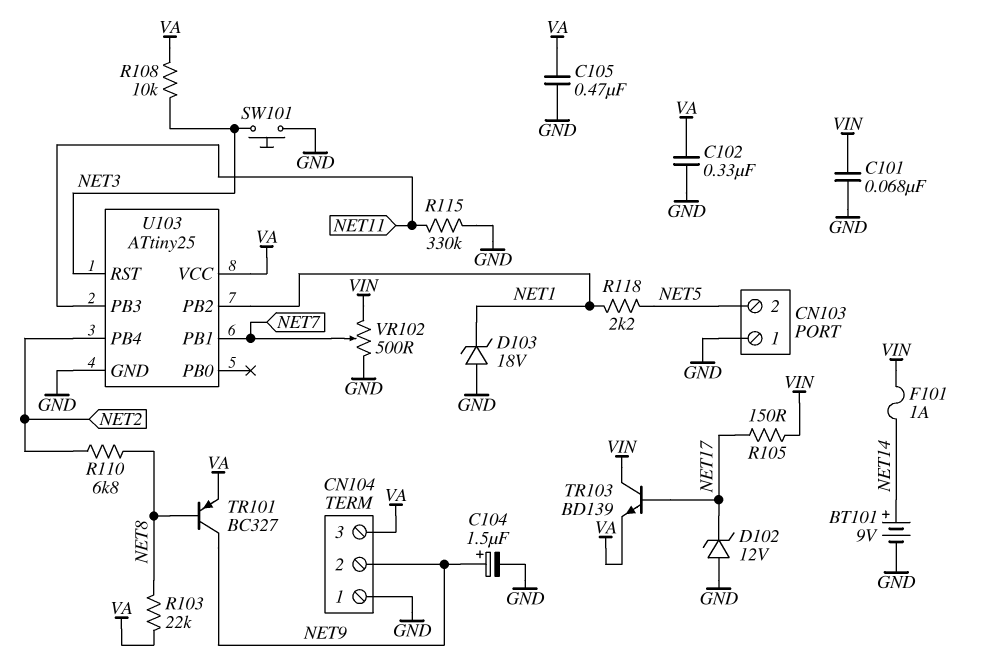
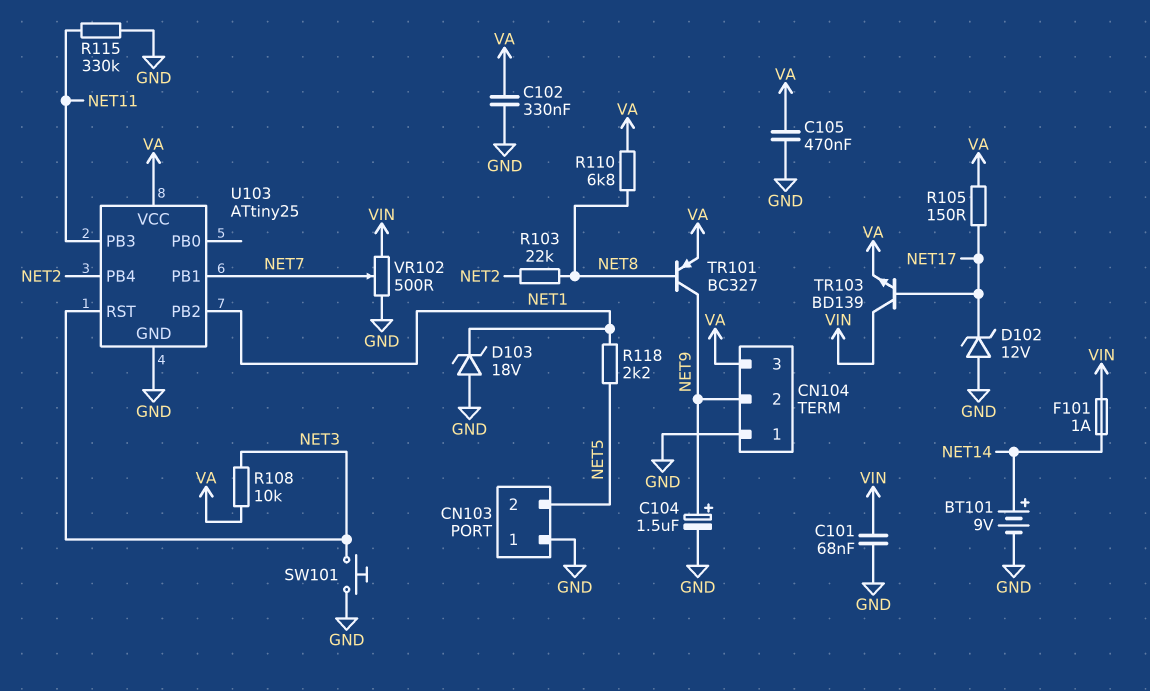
R103: 22k (NET8, VA) -> 22k (NET2, NET8)
R105: 150 (NET17, VIN) -> 150 (NET17, VA)
R110: 6.8k (NET2, NET8) -> 6.8k (NET8, VA)

